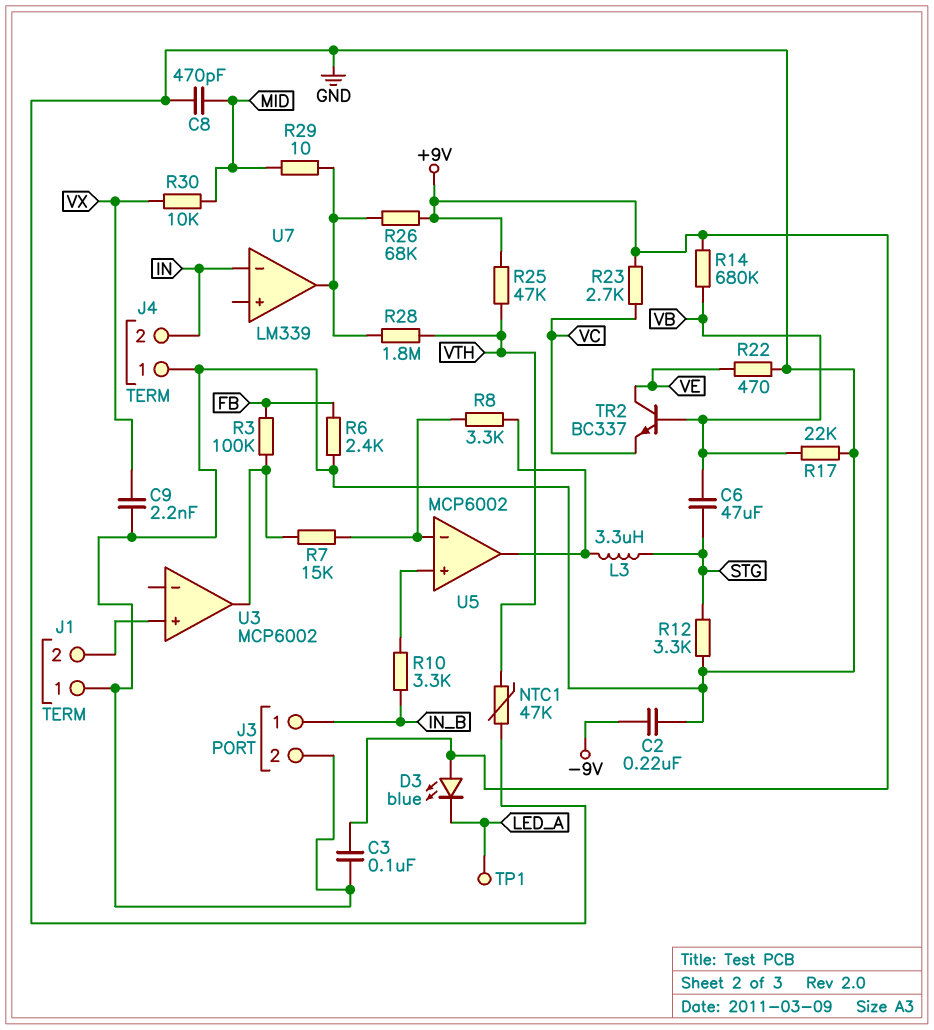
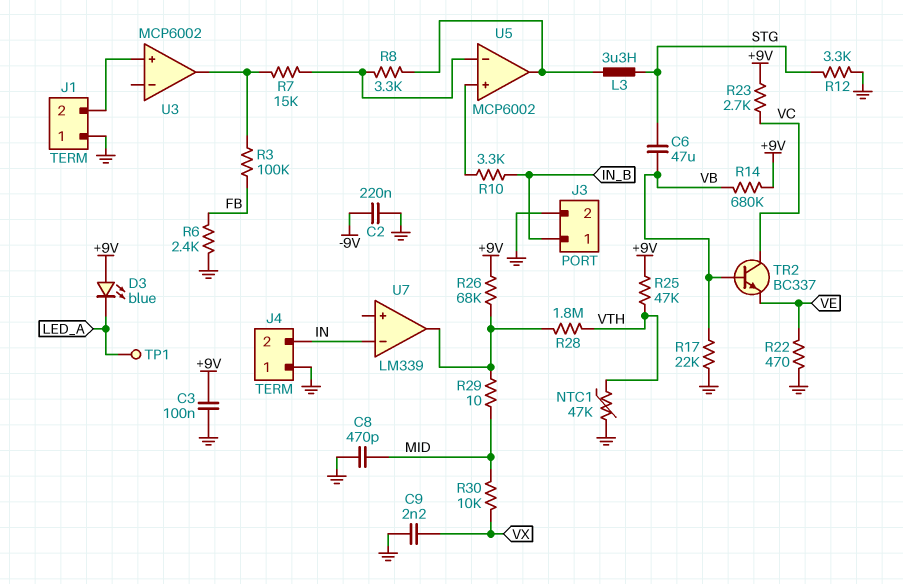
TR2: NPN BC337 (B VB, C VE, E VC) -> NPN BC337 (B VB, C VC, E VE)

